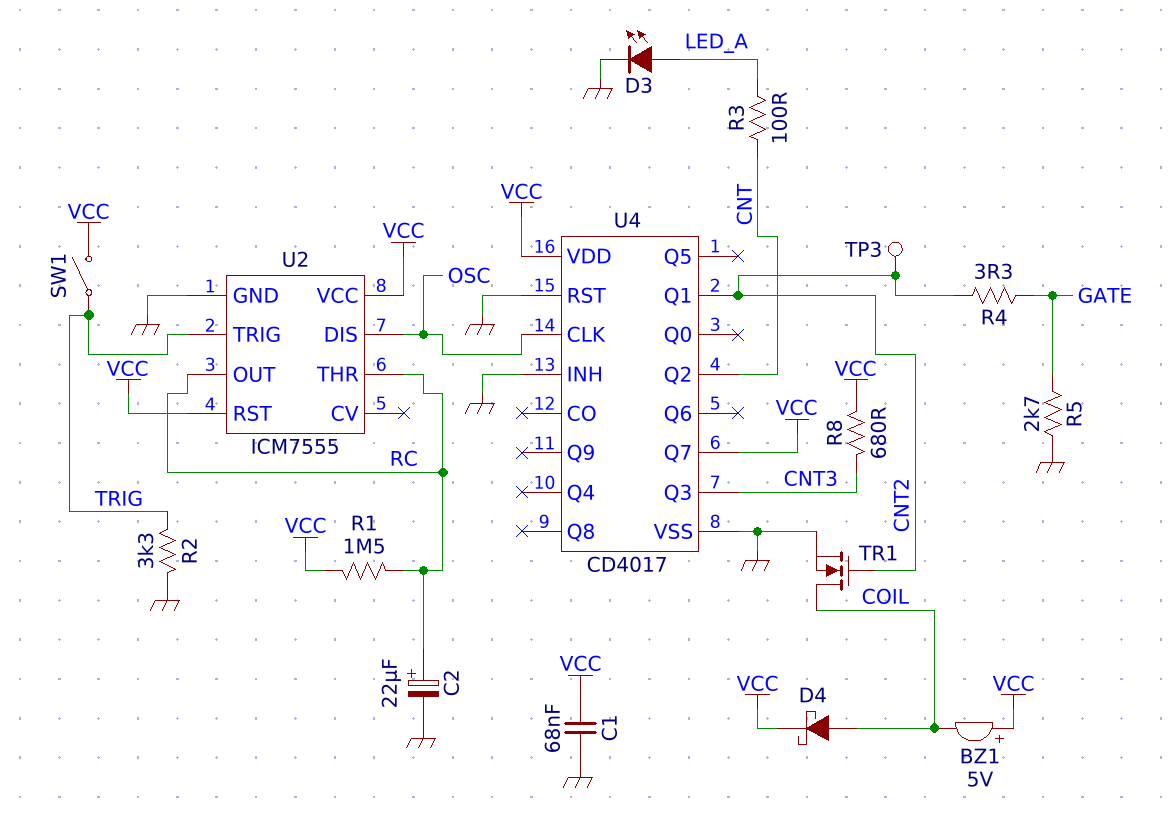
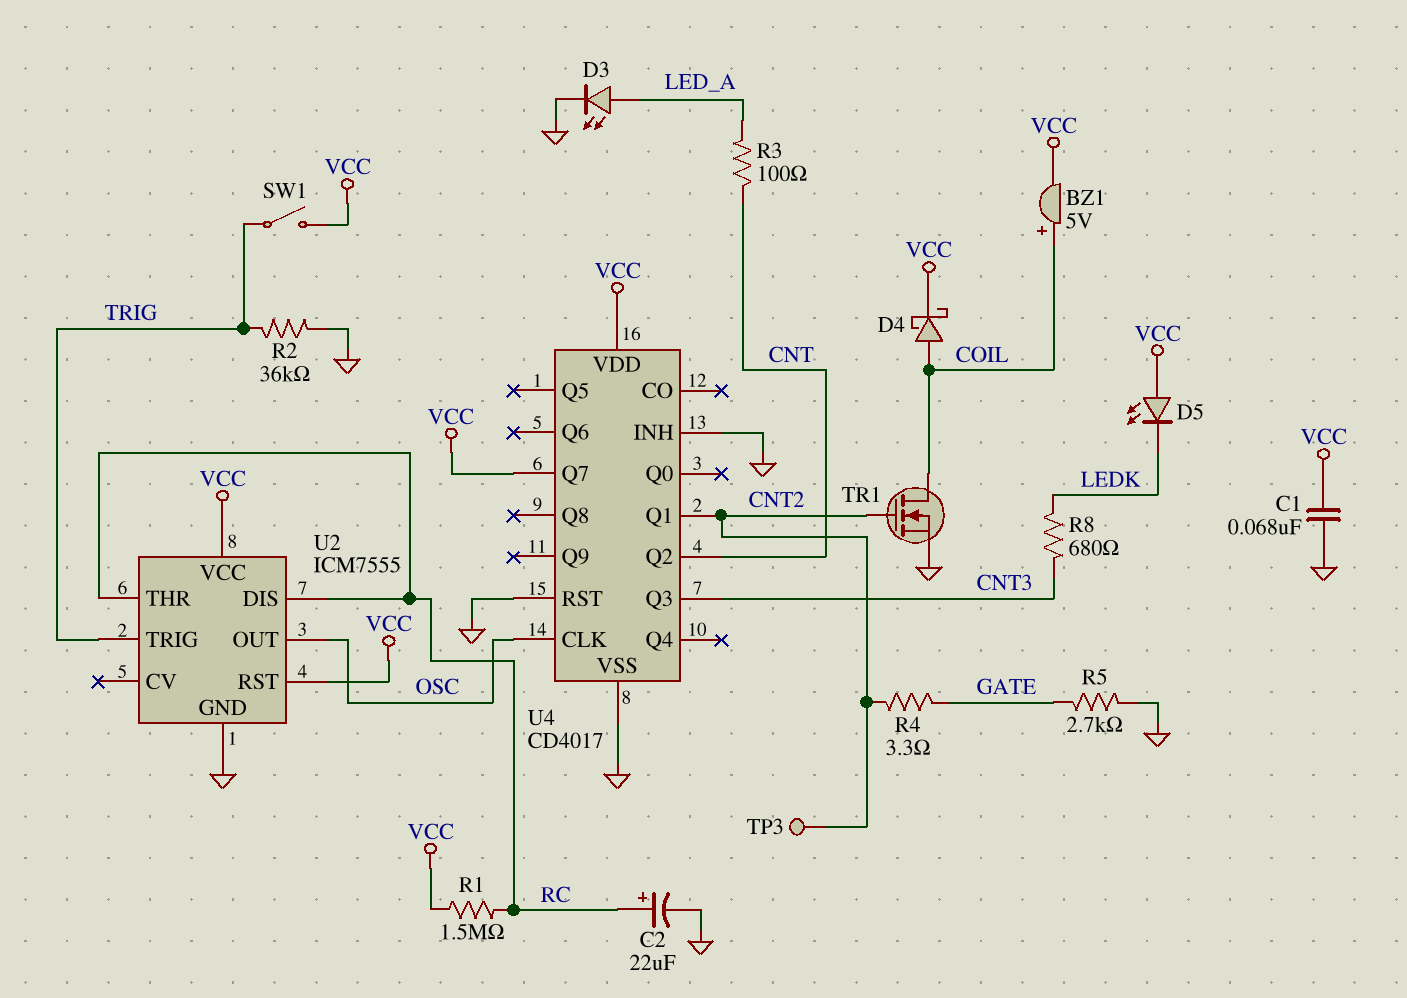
BZ1: buzzer 5V (plus VCC, minus COIL) -> buzzer 5V (plus COIL, minus VCC)
D5: none -> LED (A VCC, K LEDK)
R2: 3.3k (GND, TRIG) -> 36k (GND, TRIG)
R8: 680 (CNT3, VCC) -> 680 (CNT3, LEDK)
U2 pin DIS: OSC -> RC
U2 pin OUT: RC -> OSC

